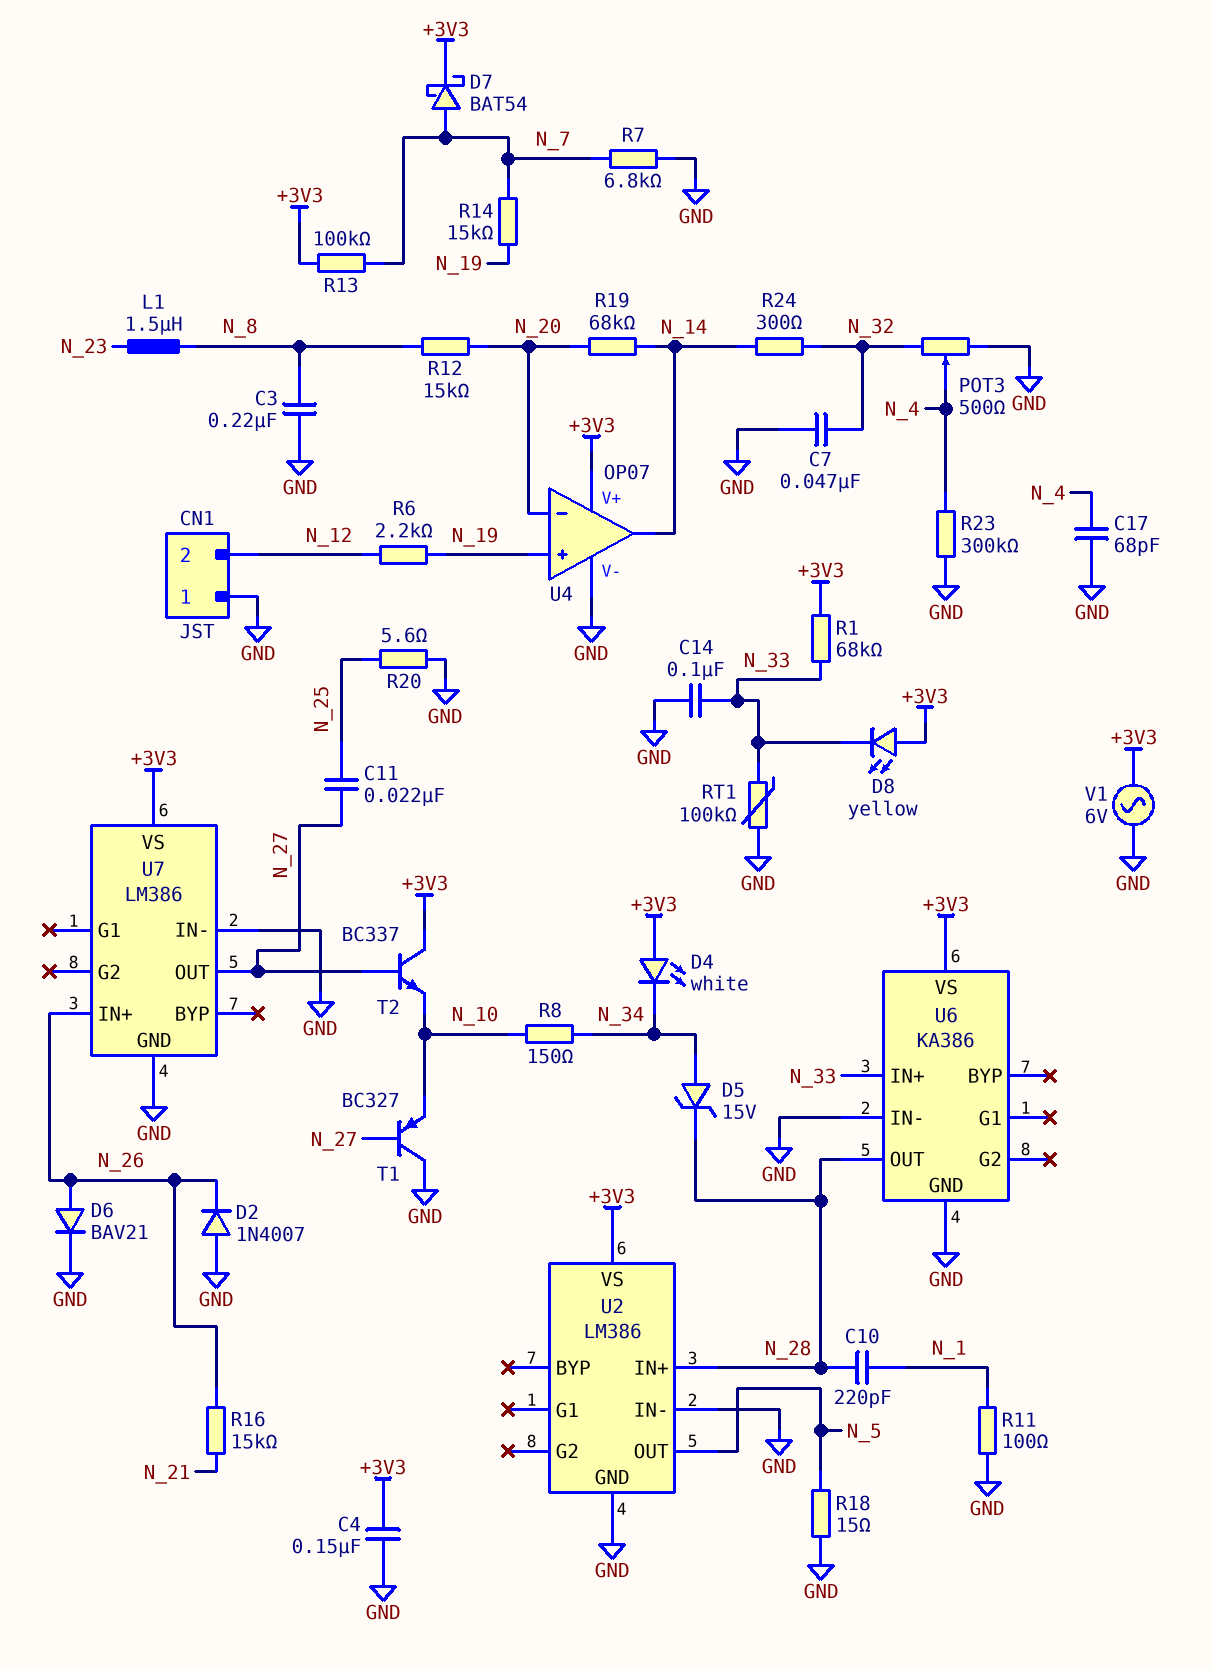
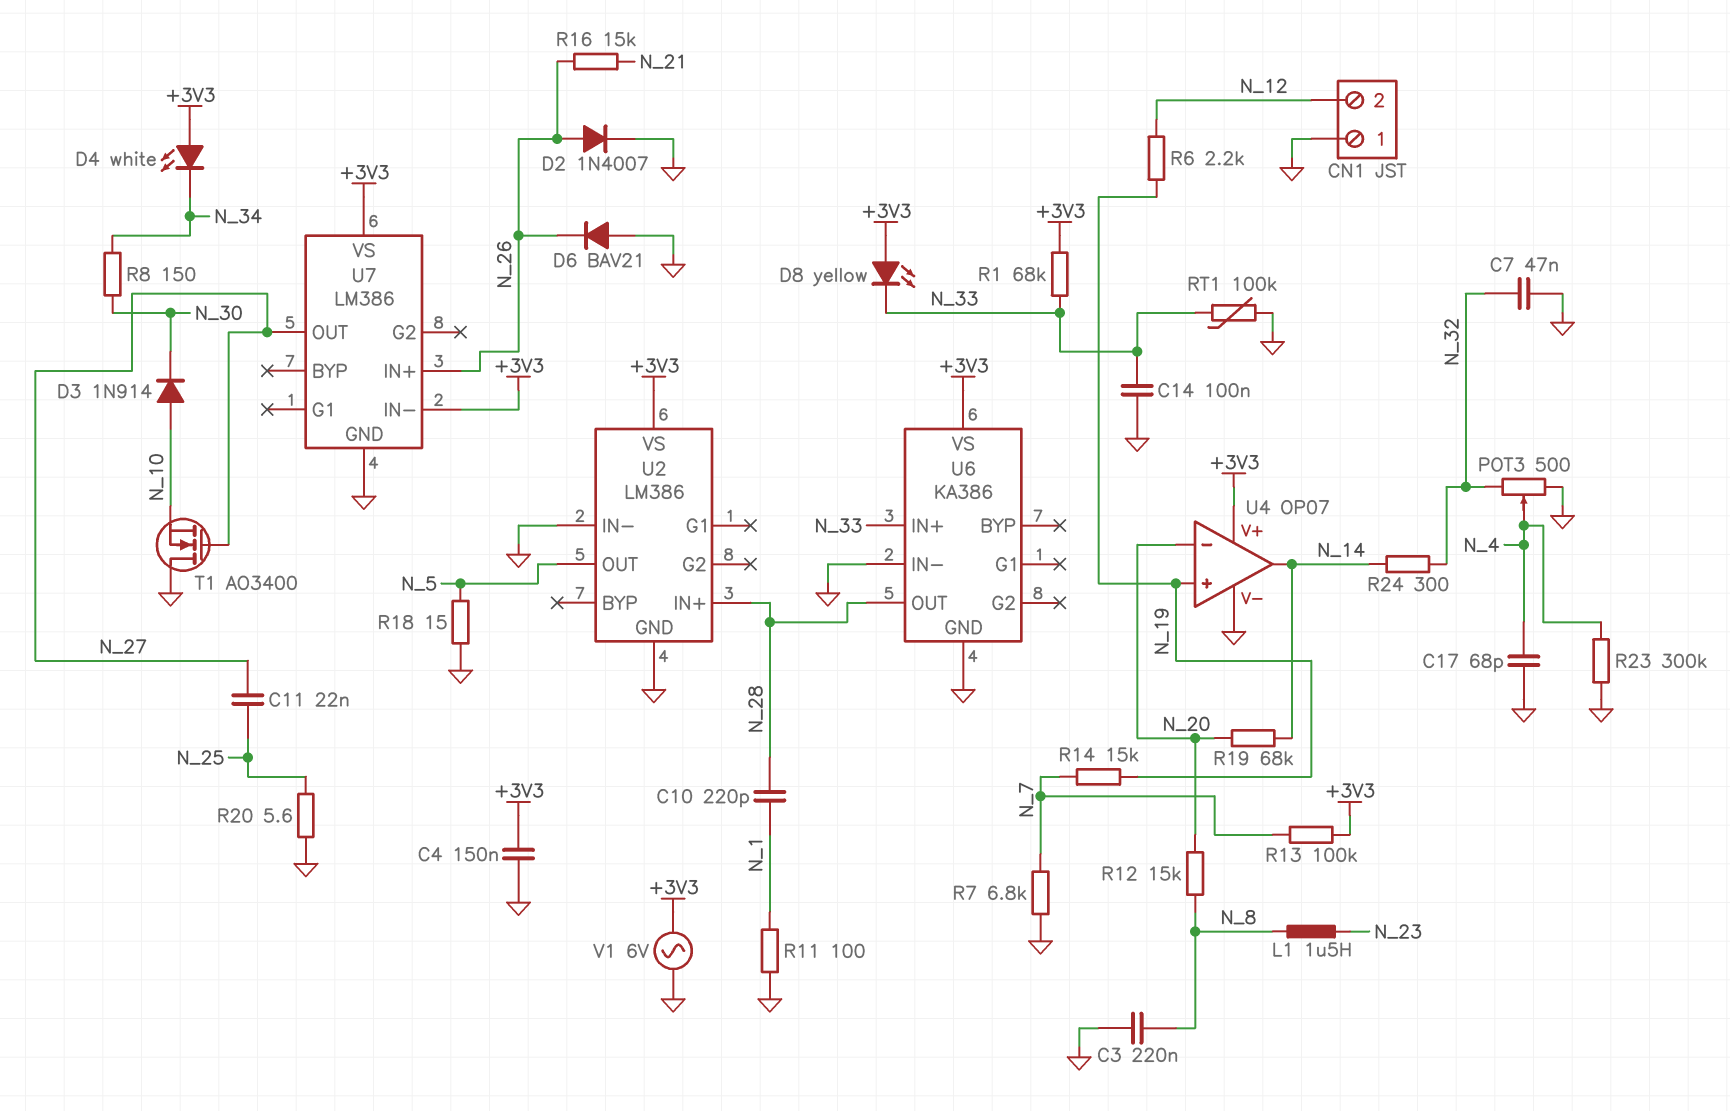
D2: diode 1N4007 (A GND, K N_26) -> diode 1N4007 (A N_26, K GND)
D3: none -> diode 1N914 (A N_10, K N_30)
D5: zener 15V (A N_34, K N_28) -> none
D6: diode BAV21 (A N_26, K GND) -> diode BAV21 (A GND, K N_26)
D7: schottky BAT54 (A N_7, K +3V3) -> none
R8: 150 (N_10, N_34) -> 150 (N_30, N_34)
T1: PNP BC327 (B N_27, C GND, E N_10) -> NMOS AO3400 (G N_27, D GND, S N_10)
T2: NPN BC337 (B N_27, C +3V3, E N_10) -> none
U7 pin IN-: GND -> +3V3

